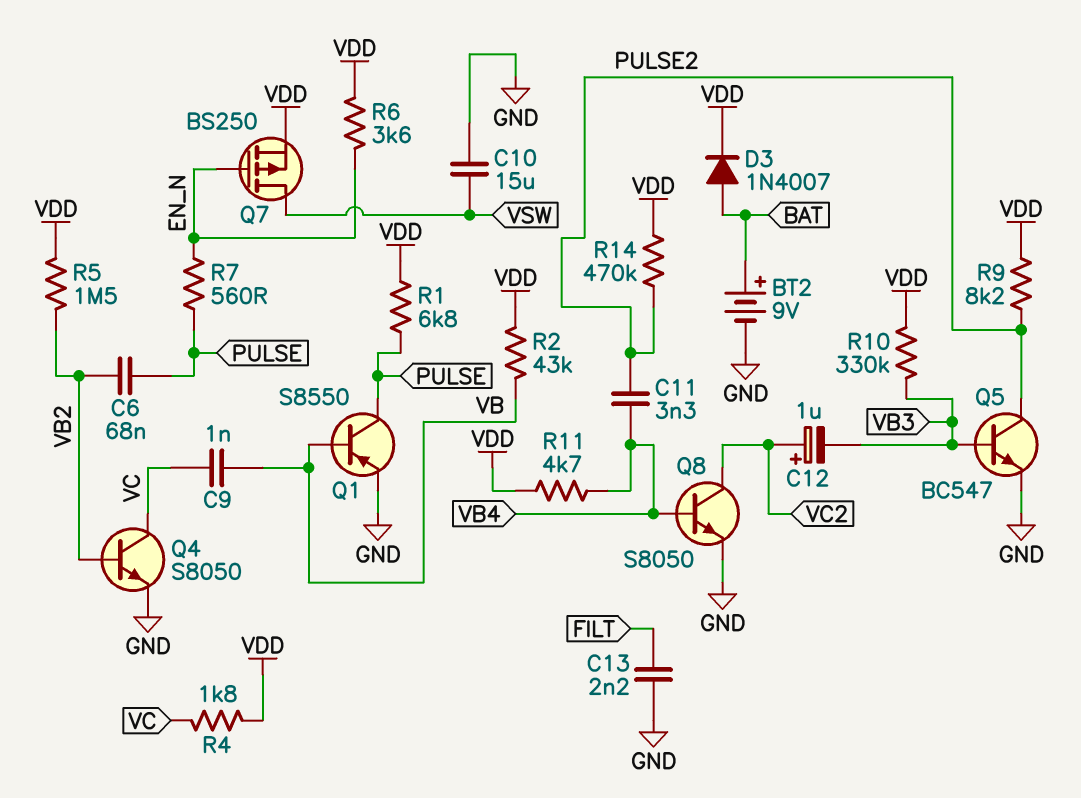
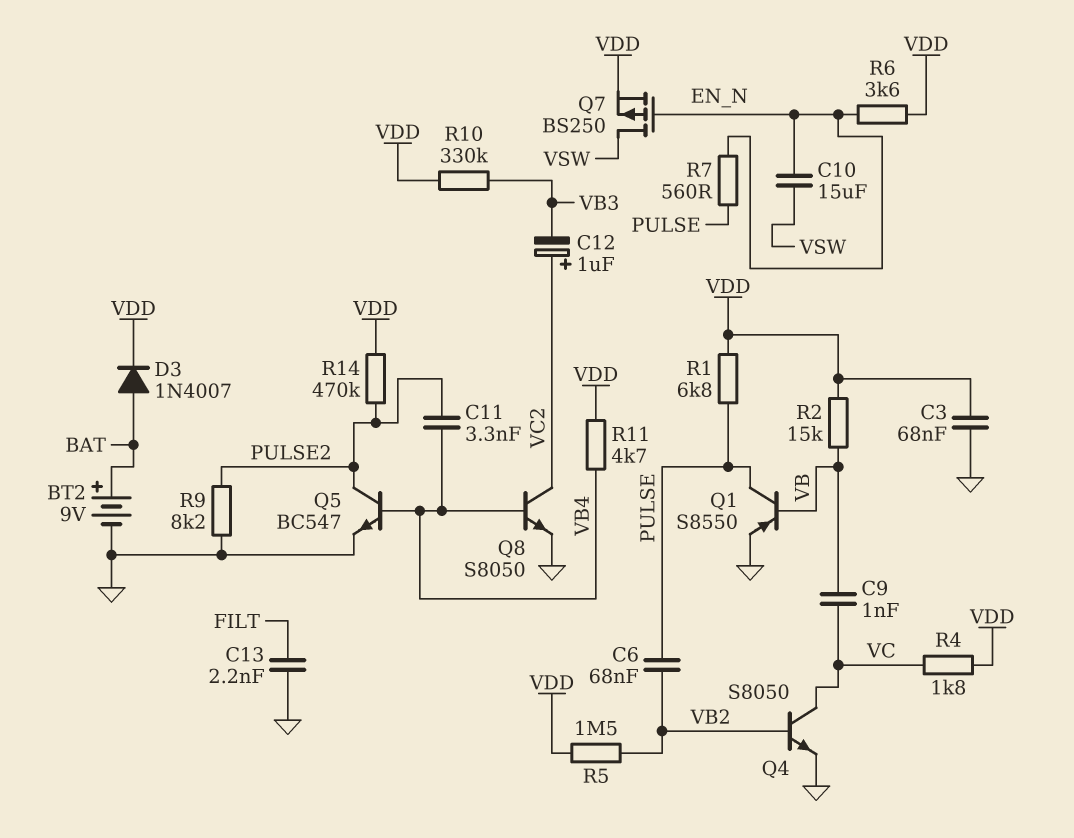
C3: none -> 68nF (GND, VDD)
C10: 15uF (GND, VSW) -> 15uF (EN_N, VSW)
Q5: NPN BC547 (B VB3, C PULSE2, E GND) -> NPN BC547 (B VB4, C PULSE2, E GND)
R2: 43k (VB, VDD) -> 15k (VB, VDD)
R9: 8.2k (PULSE2, VDD) -> 8.2k (GND, PULSE2)

